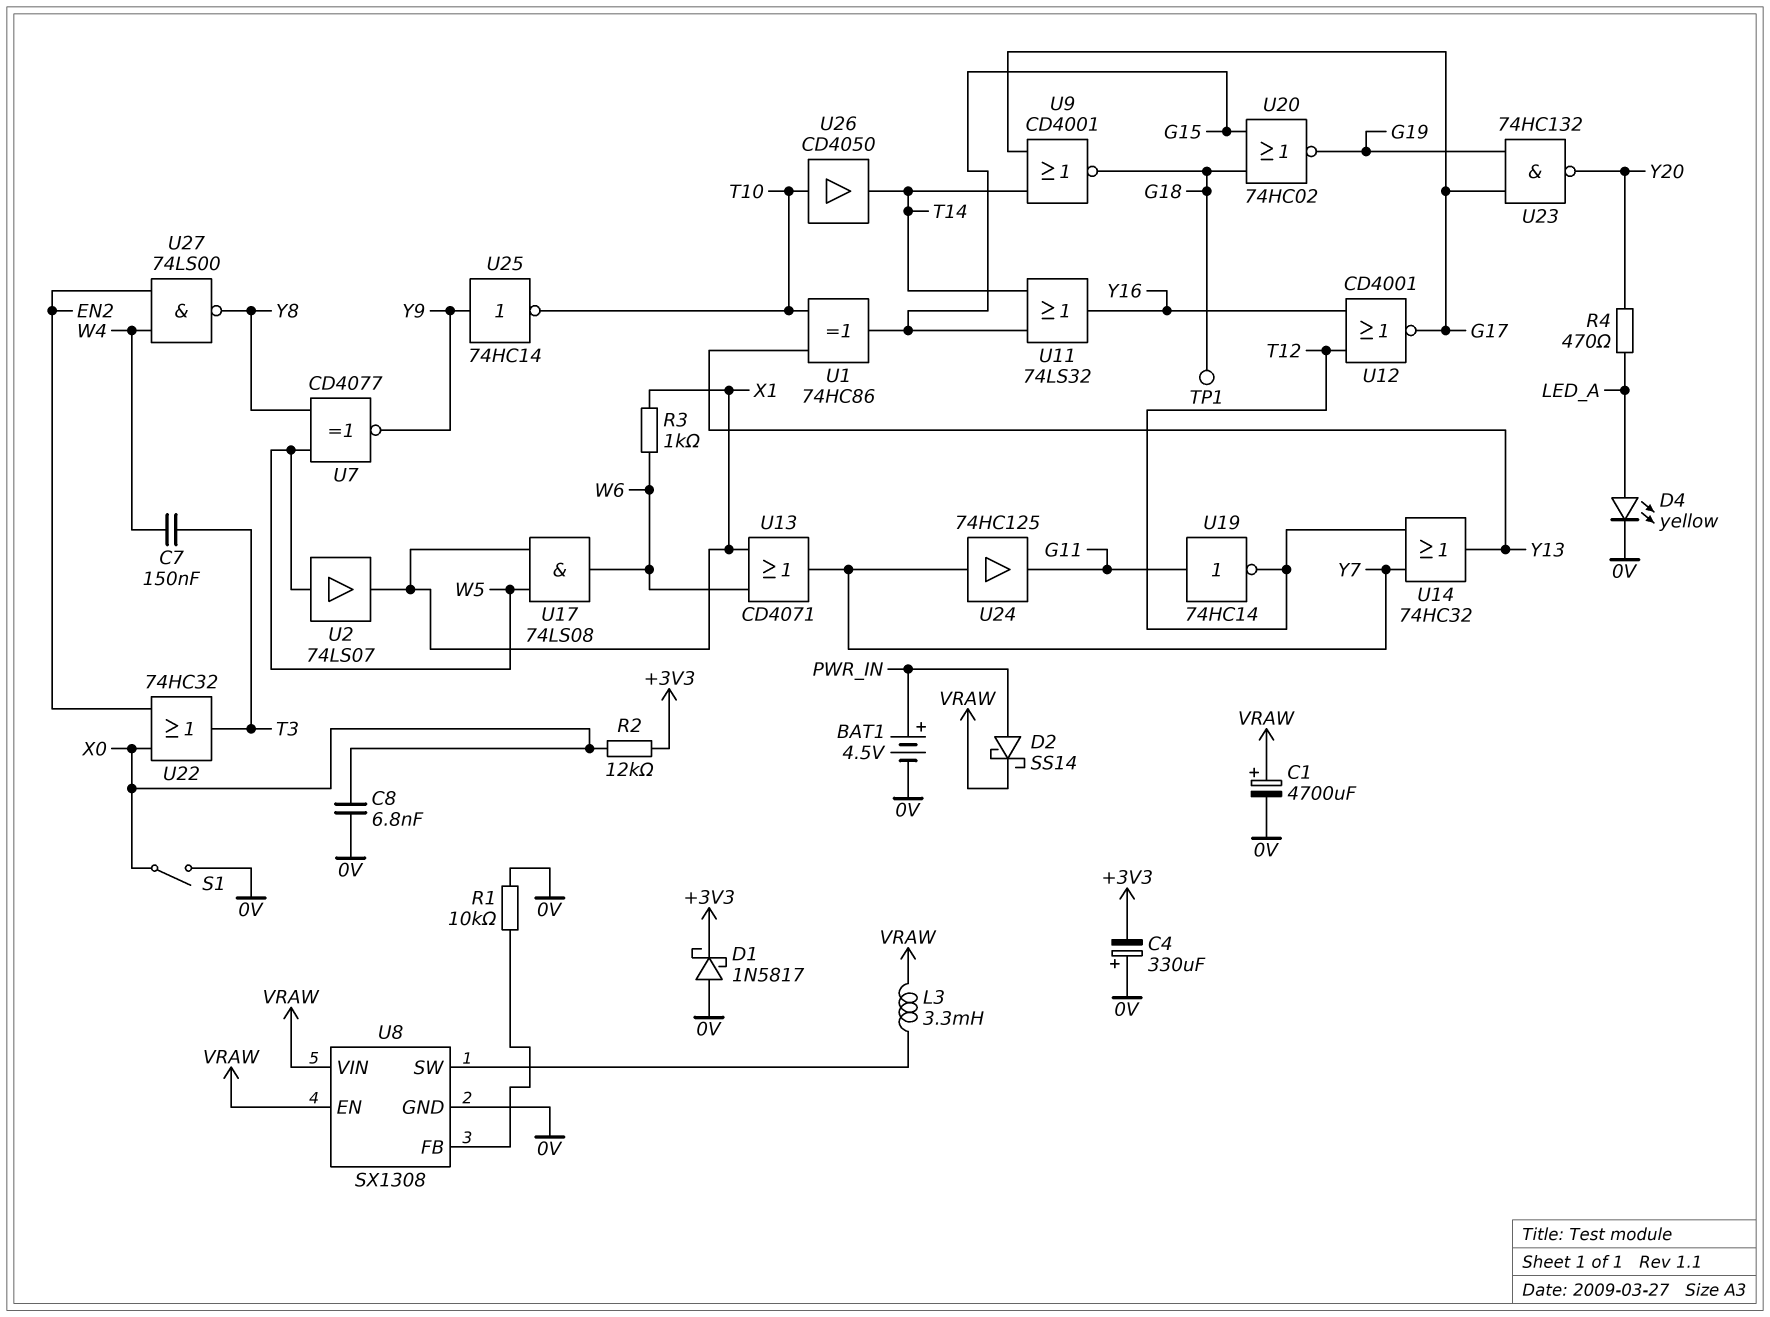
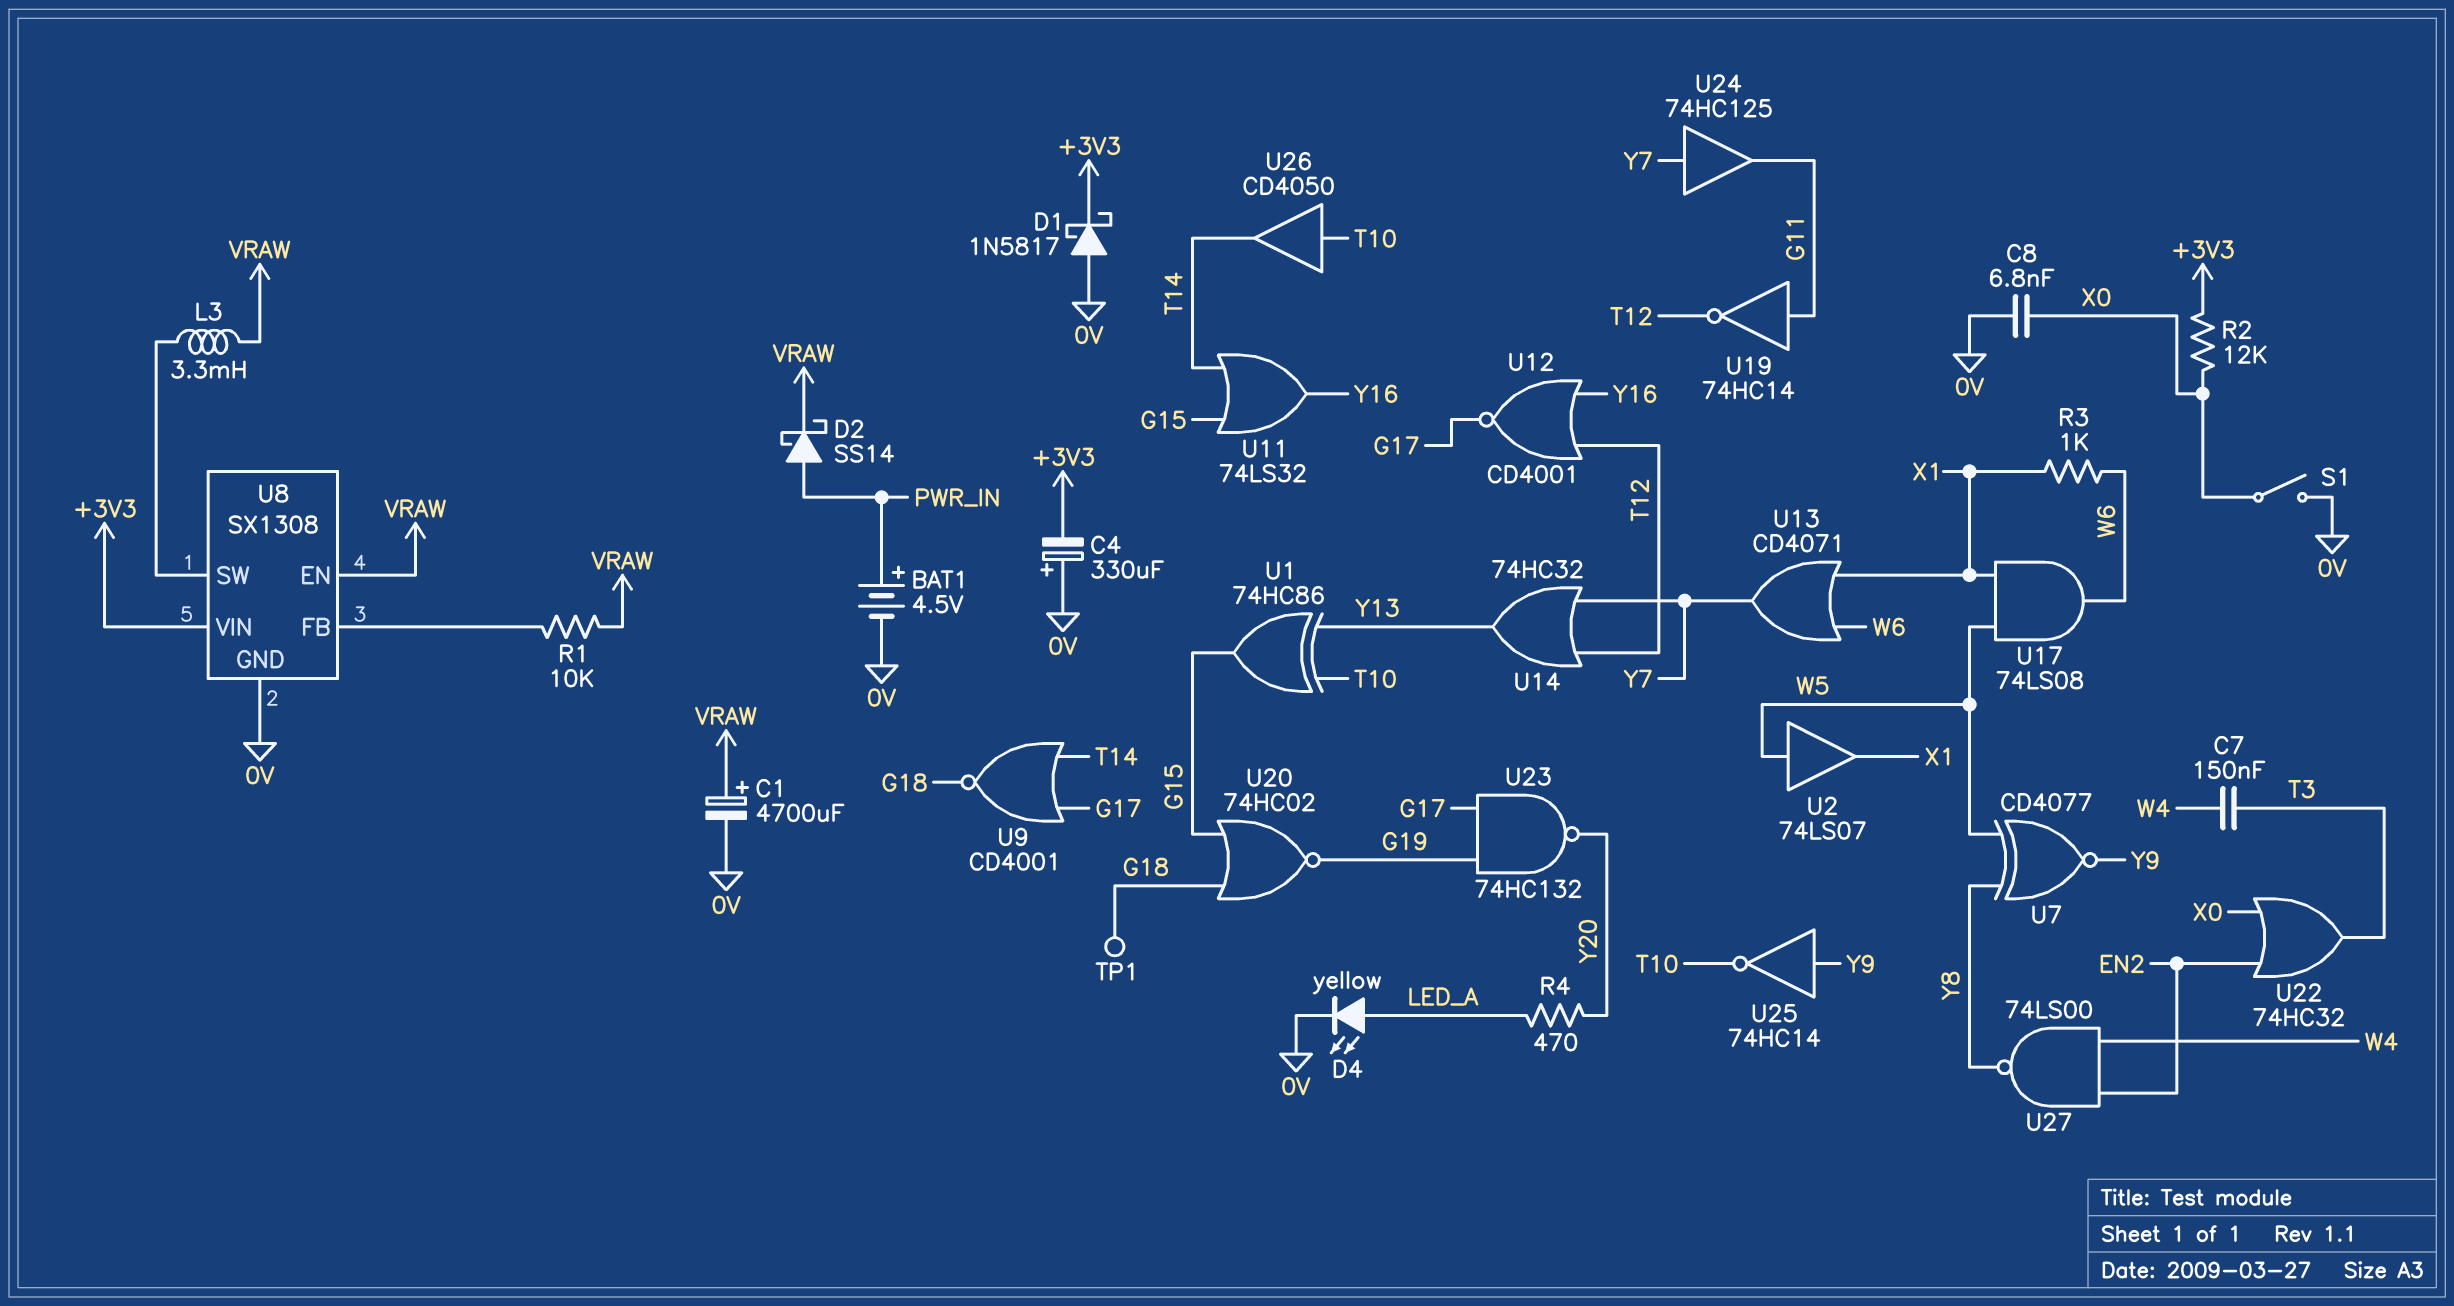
R1: 10k (0V, U8/FB) -> 10k (U8/FB, VRAW)
U8 pin VIN: VRAW -> +3V3

